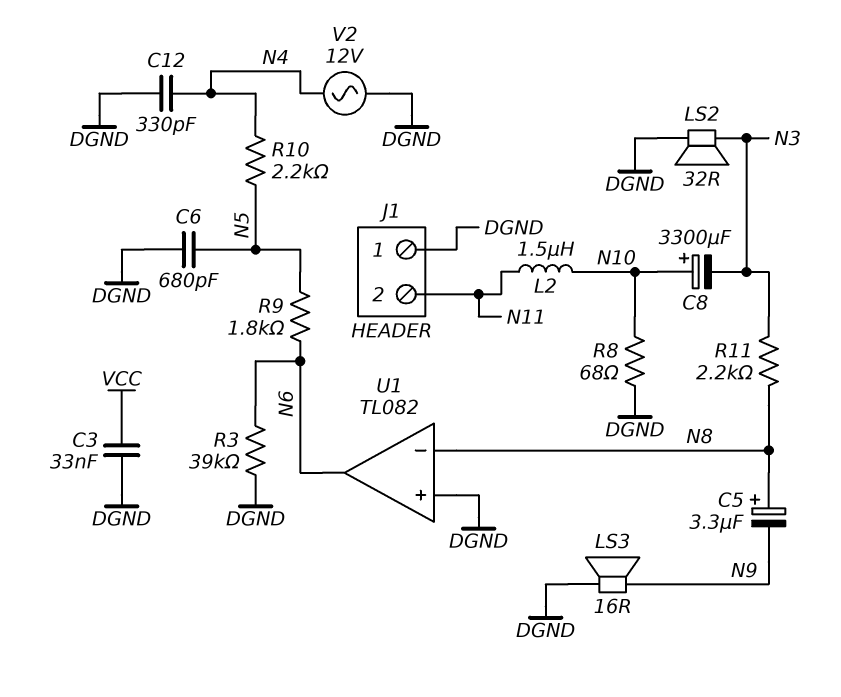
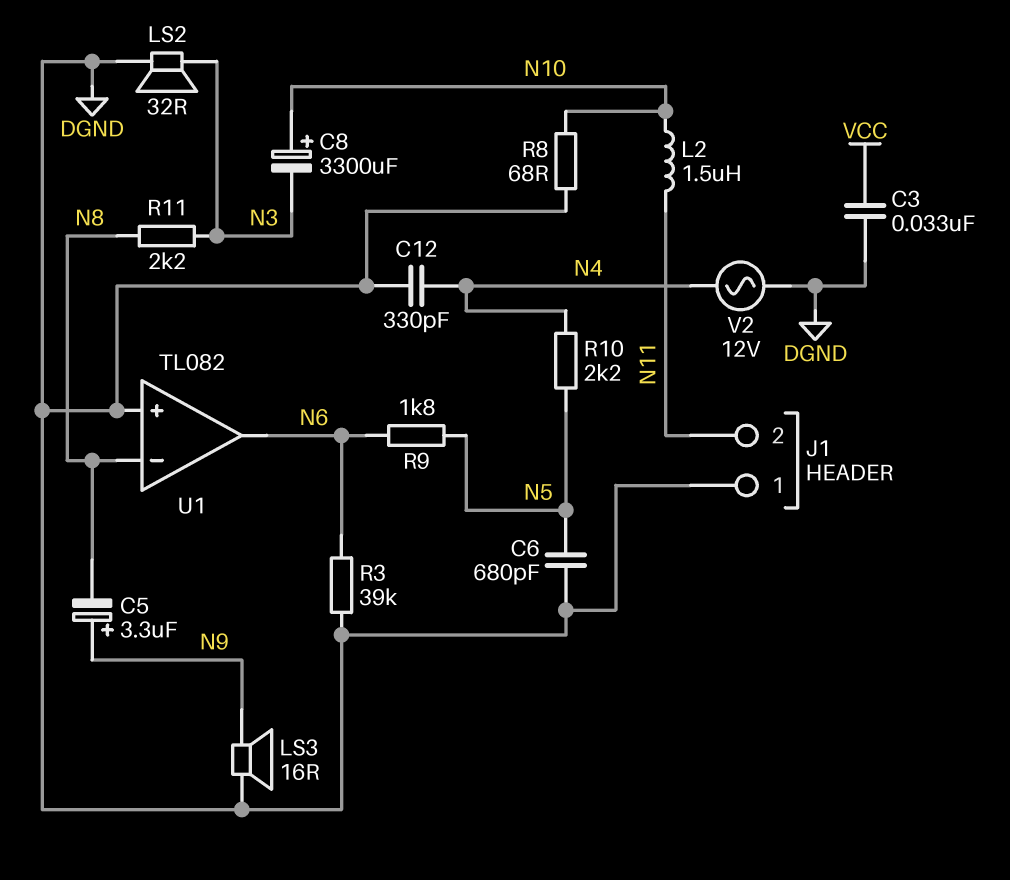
C5: 3.3uF (plus N8, minus N9) -> 3.3uF (plus N9, minus N8)

